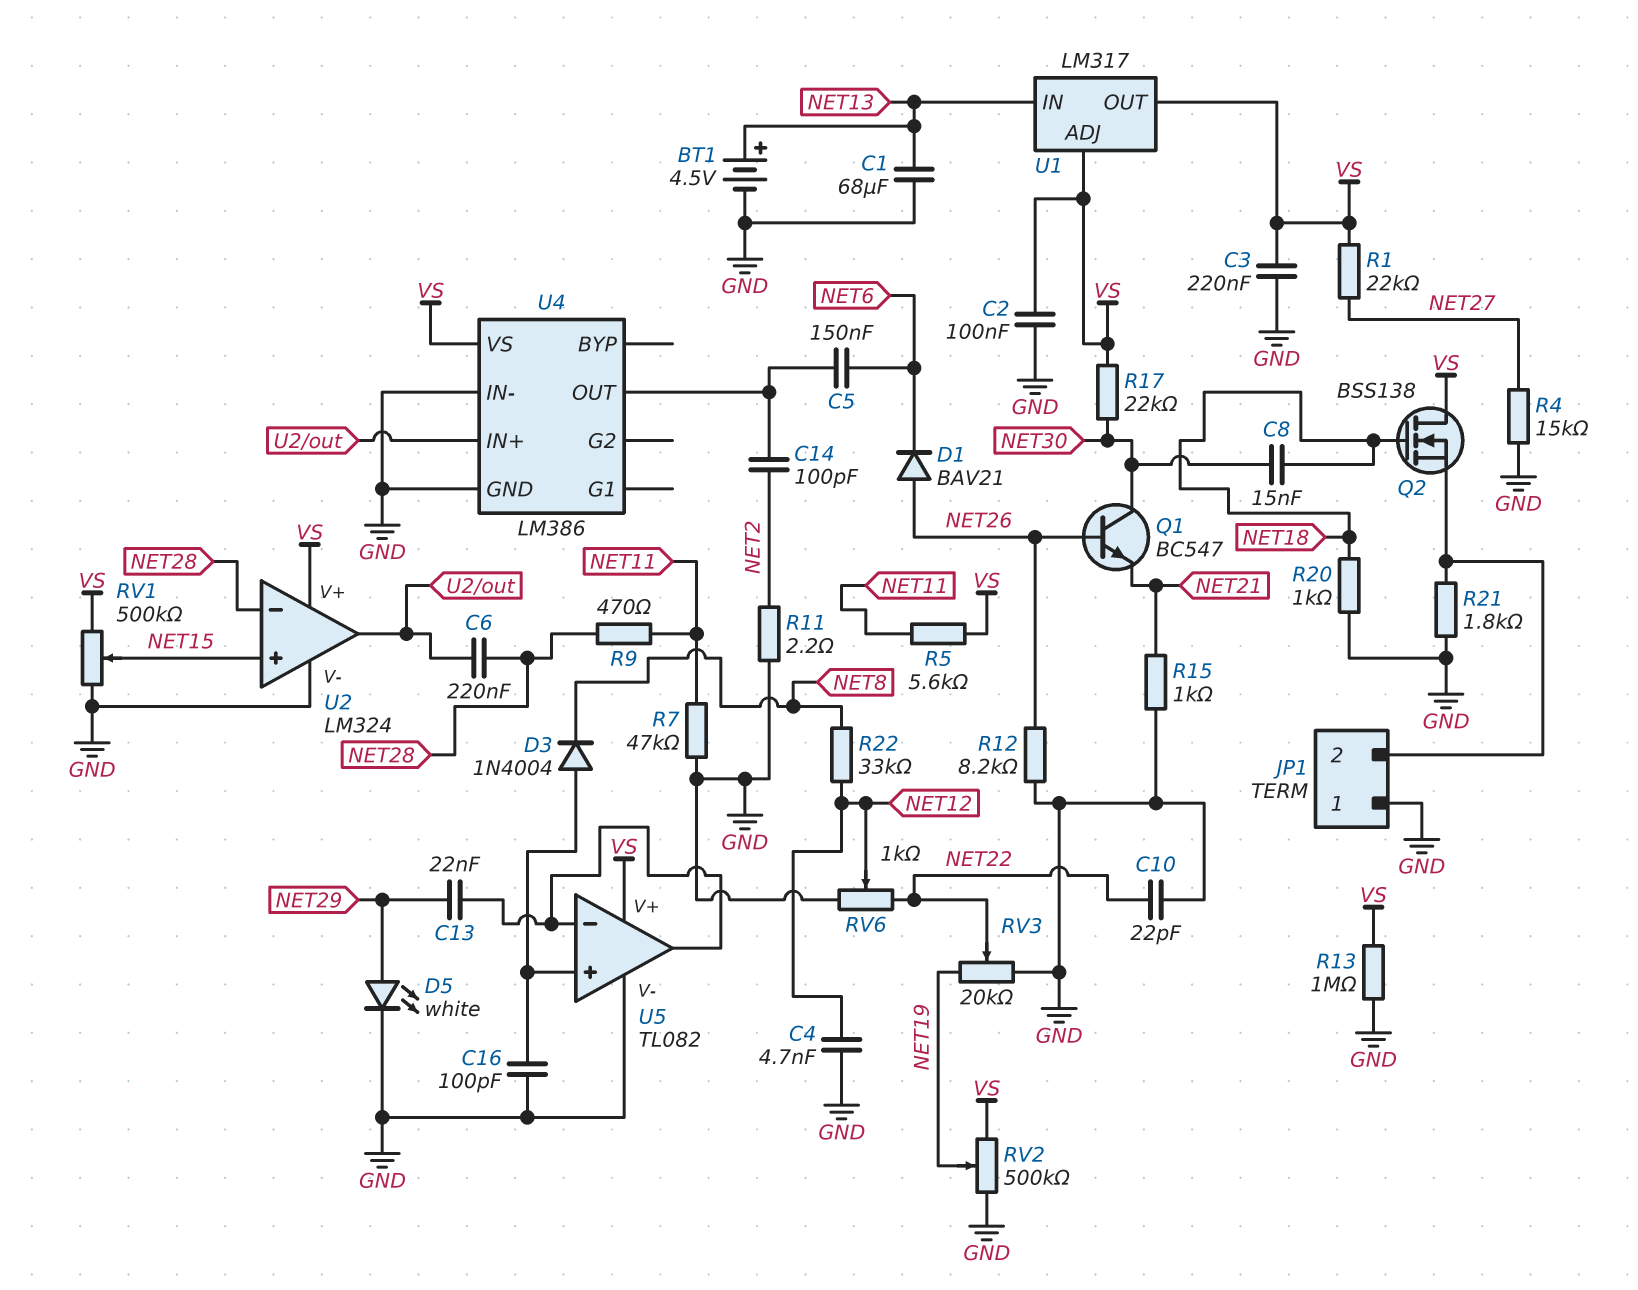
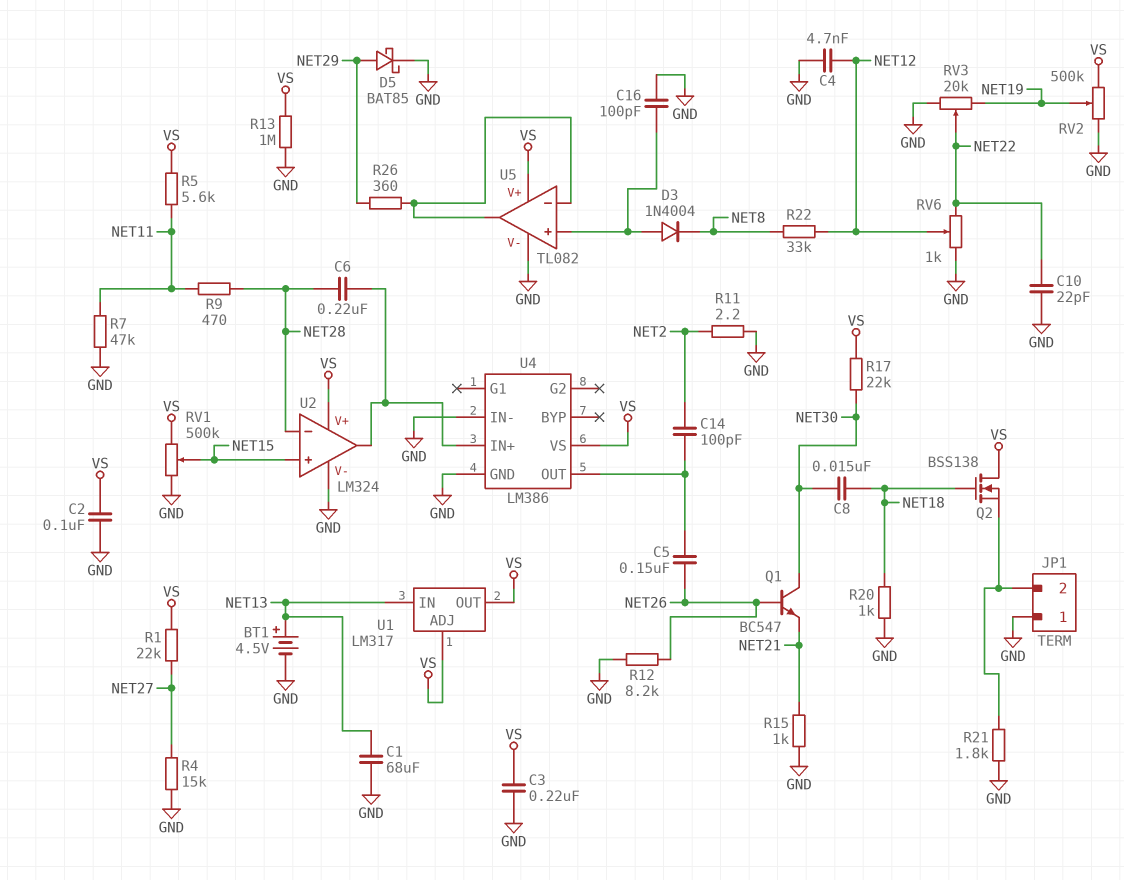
C5: 150nF (NET6, U4/OUT) -> 150nF (NET26, U4/OUT)
C13: 22nF (NET29, U5/in-) -> none
D1: diode BAV21 (A NET26, K NET6) -> none
D5: LED white (A NET29, K GND) -> schottky BAT85 (A NET29, K GND)
R26: none -> 360 (NET29, U5/in-)

